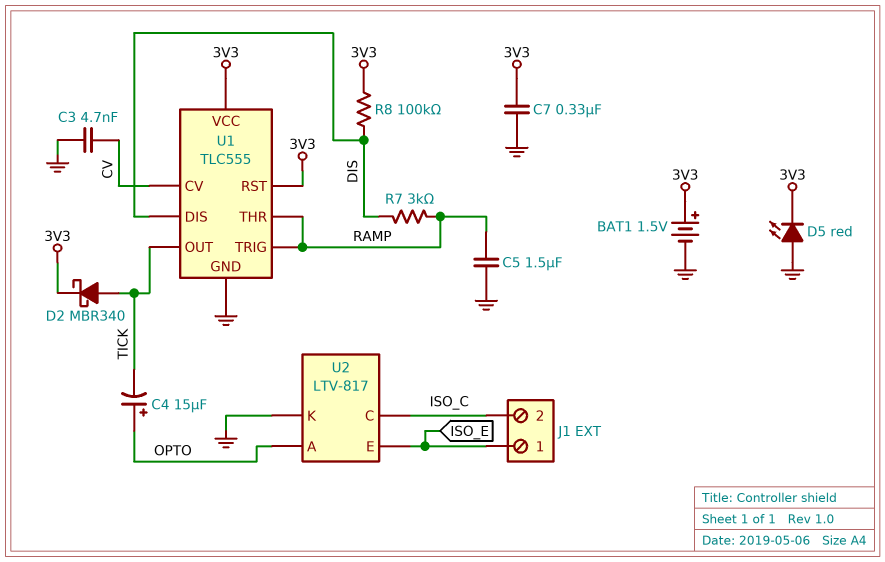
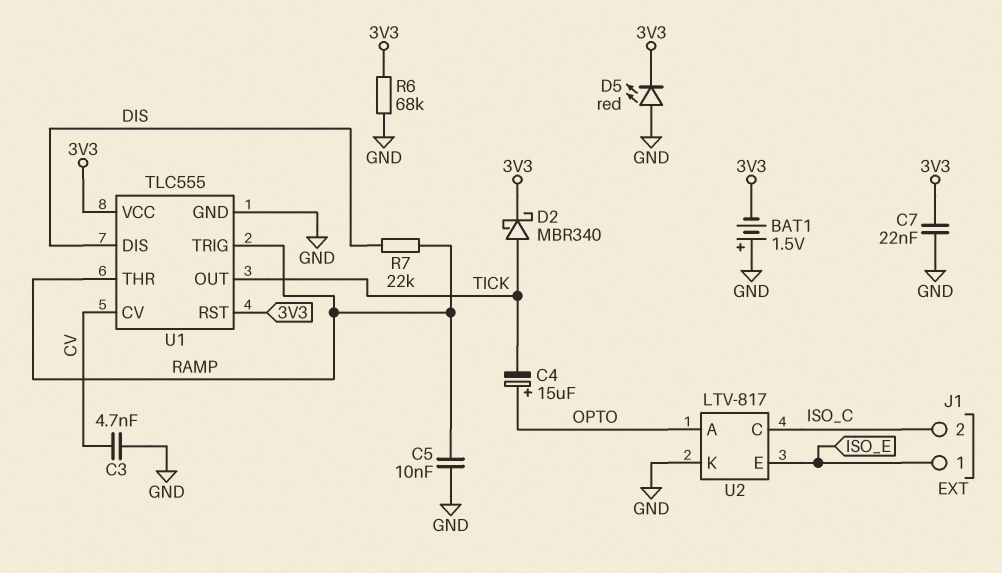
BAT1: 1.5V (plus 3V3, minus GND) -> 1.5V (plus GND, minus 3V3)
C5: 1.5uF (GND, RAMP) -> 10nF (GND, RAMP)
C7: 330nF (3V3, GND) -> 22nF (3V3, GND)
R6: none -> 68k (3V3, GND)
R7: 3k (DIS, RAMP) -> 22k (DIS, RAMP)
R8: 100k (3V3, DIS) -> none

